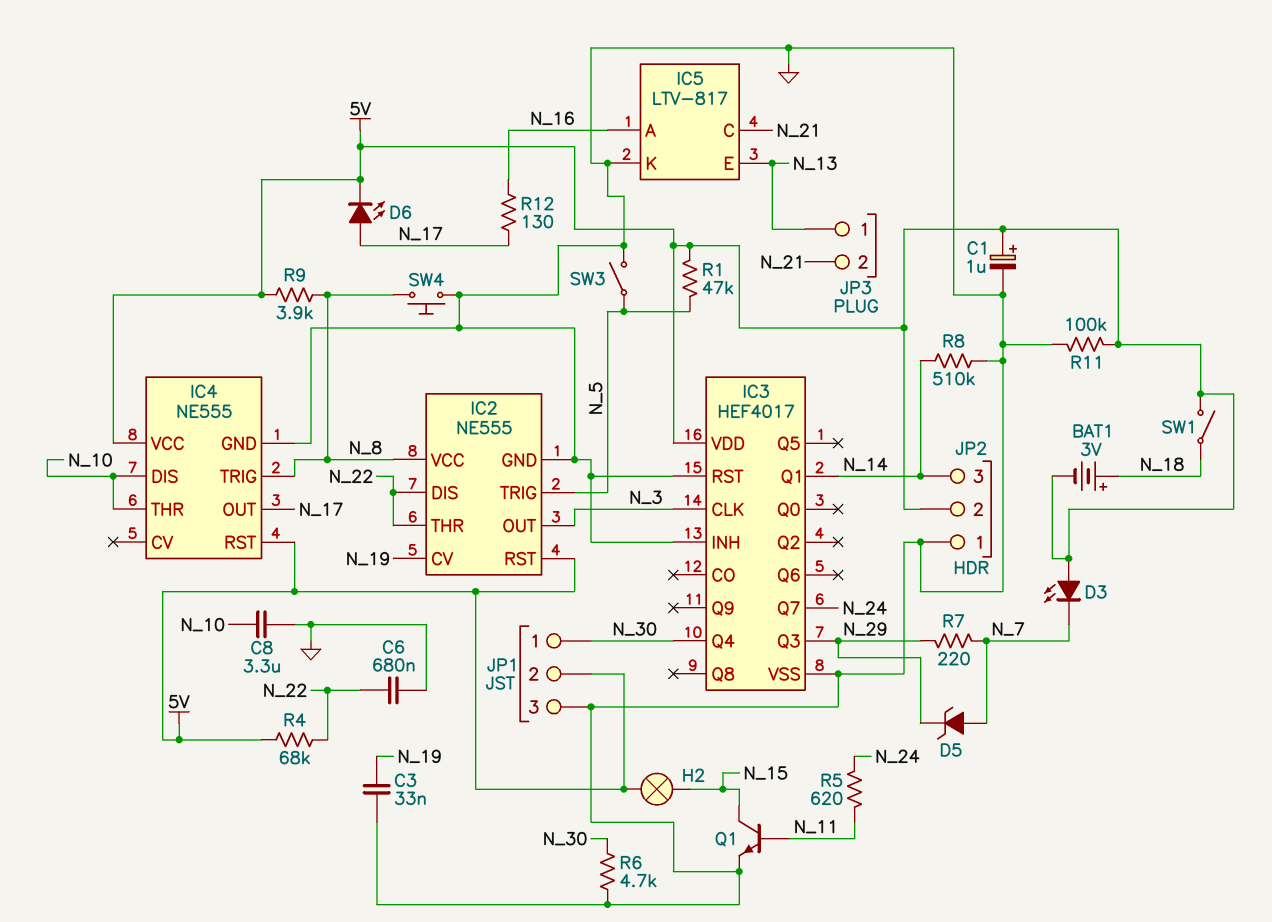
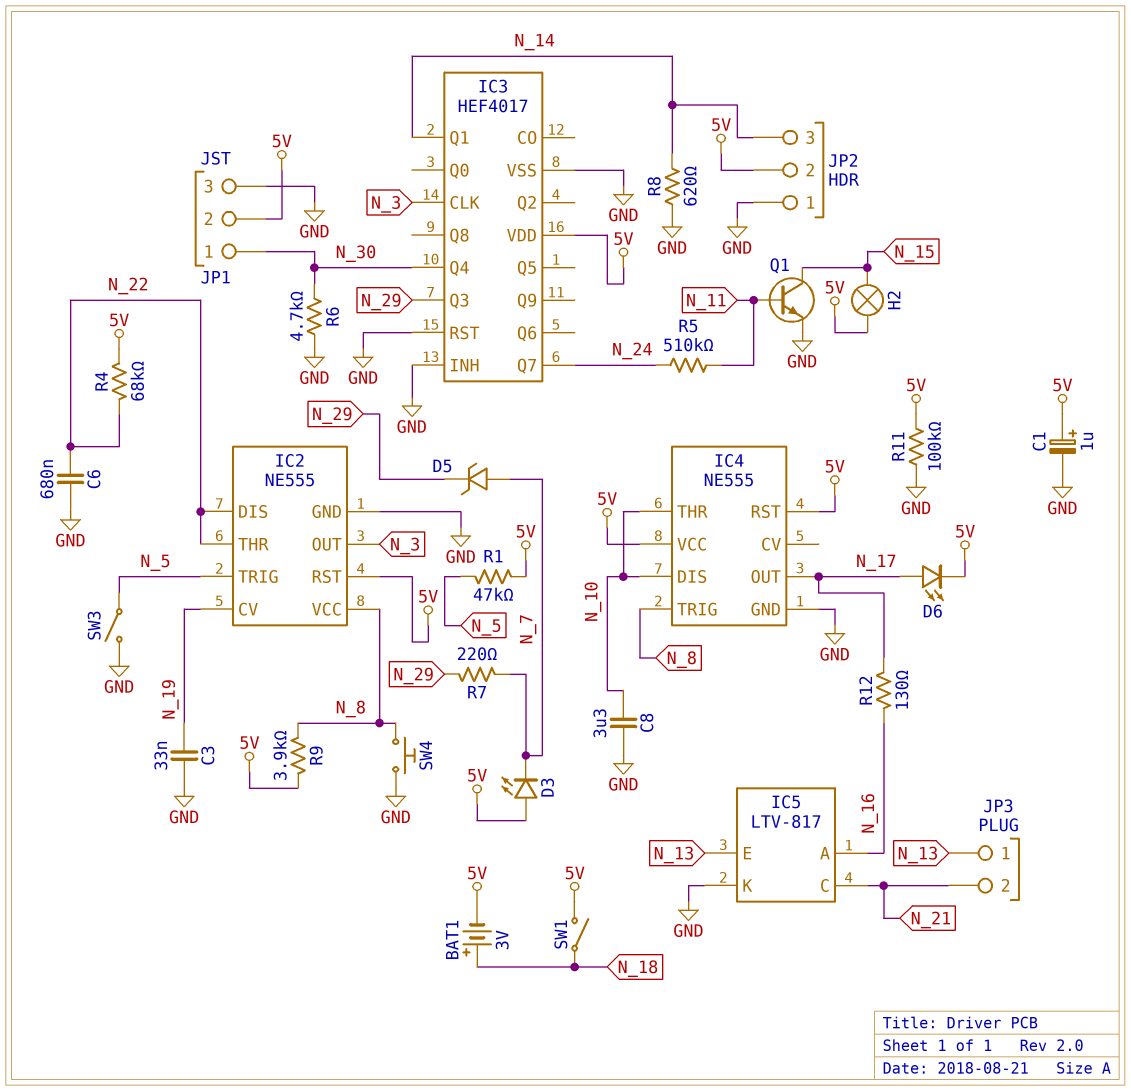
R5: 620 (N_11, N_24) -> 510k (N_11, N_24)
R8: 510k (GND, N_14) -> 620 (GND, N_14)

